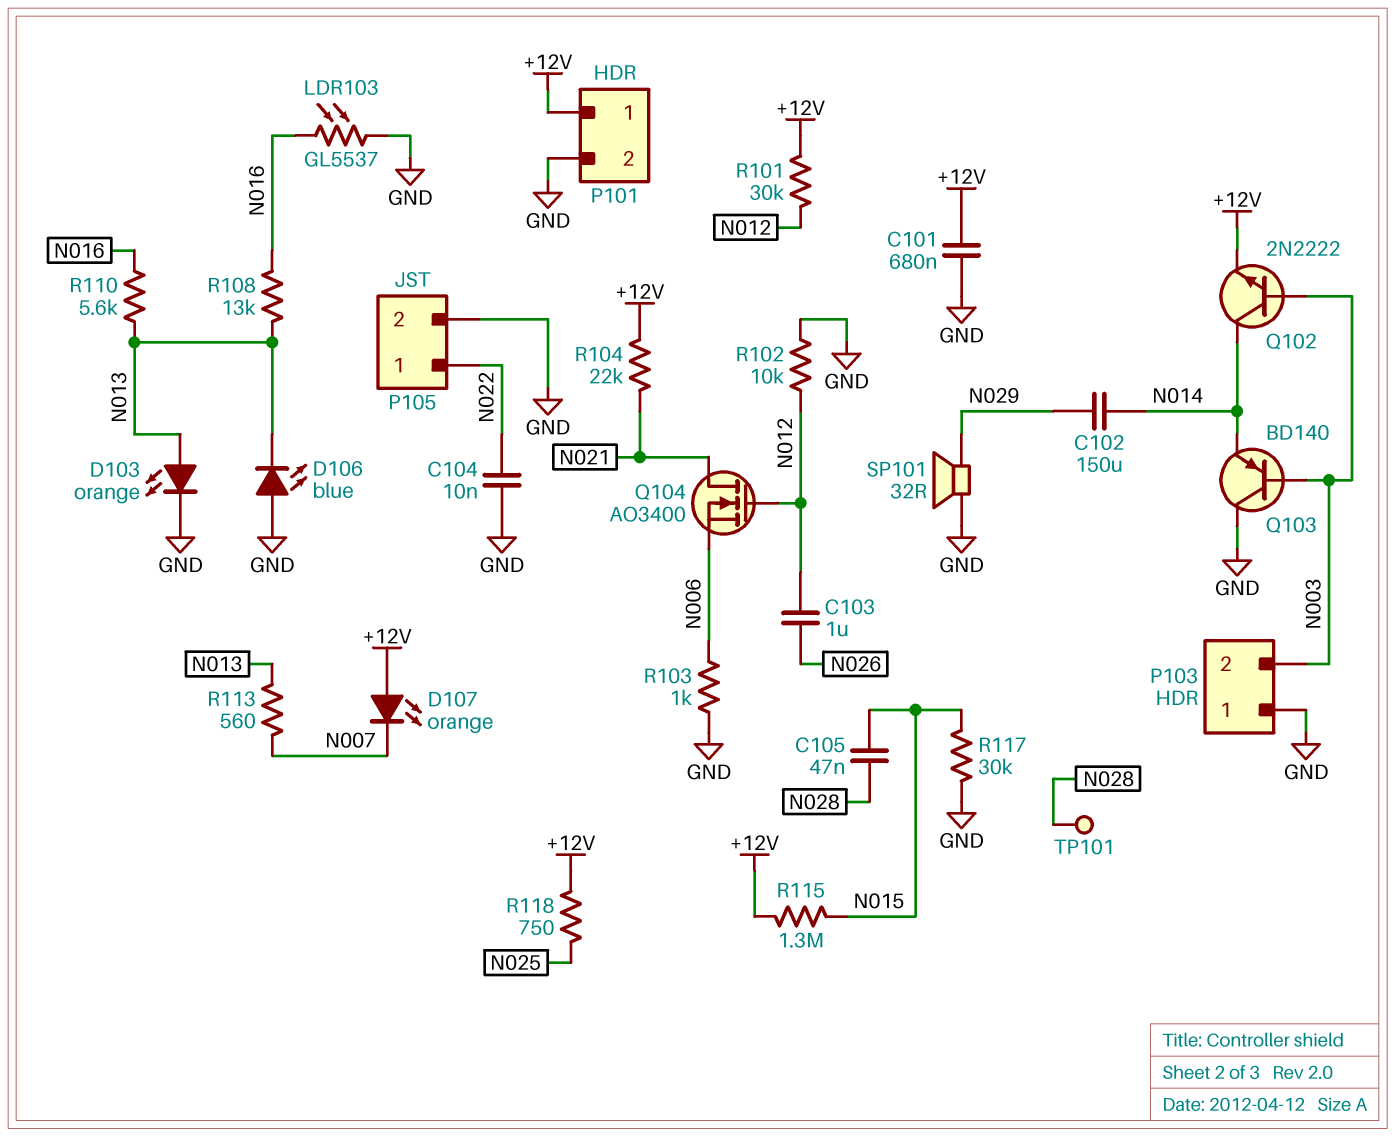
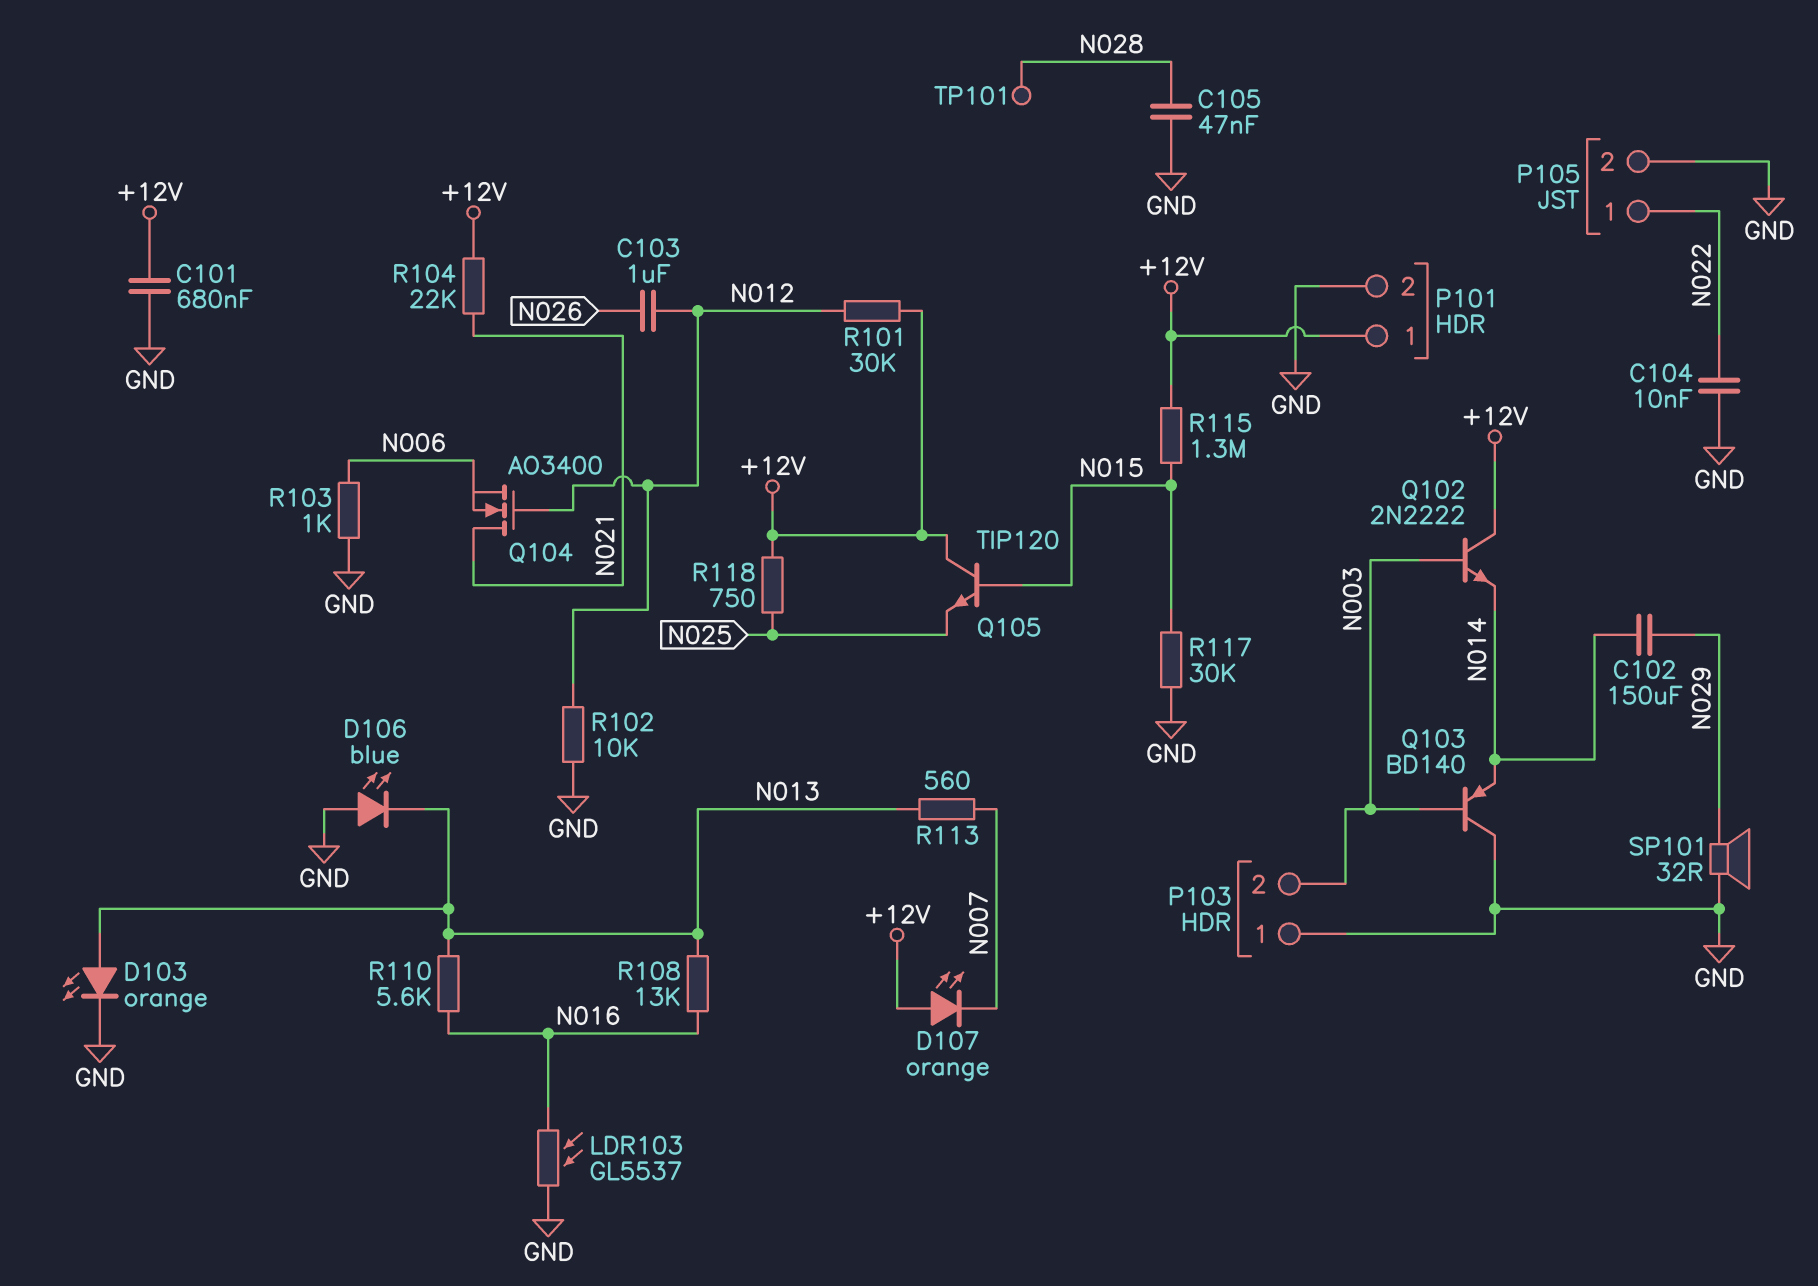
C105: 47nF (N015, N028) -> 47nF (GND, N028)
Q102: NPN 2N2222 (B N003, C N014, E +12V) -> NPN 2N2222 (B N003, C +12V, E N014)
Q105: none -> NPN TIP120 (B N015, C +12V, E N025)

